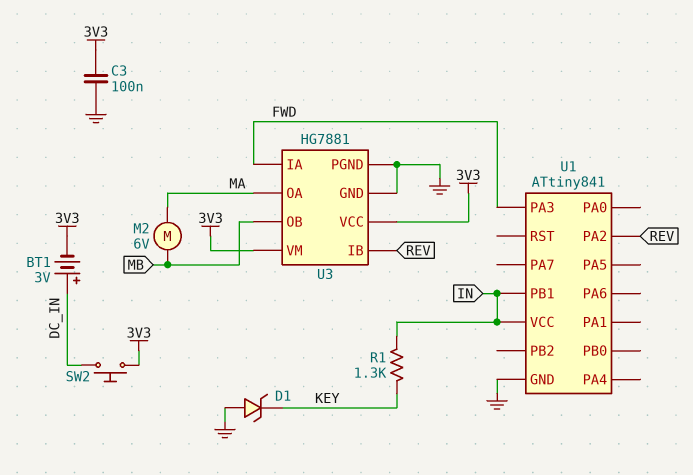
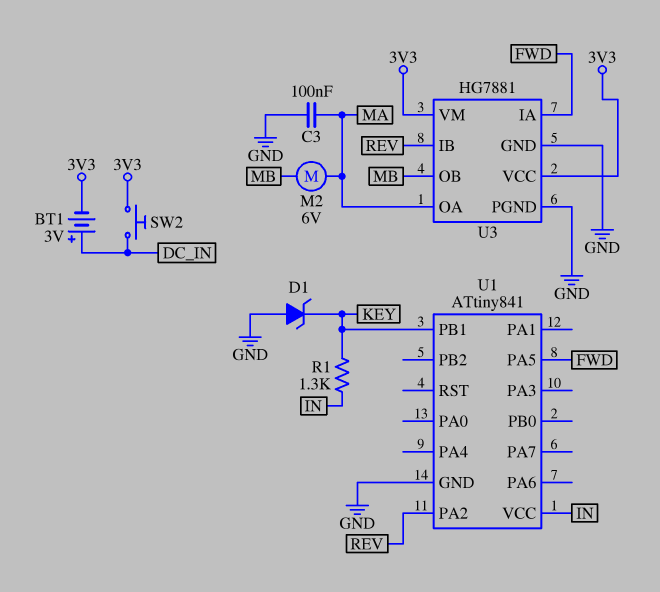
C3: 100nF (3V3, GND) -> 100nF (GND, MA)
U1 pin PA3: FWD -> none
U1 pin PA5: none -> FWD
U1 pin PB1: IN -> KEY

